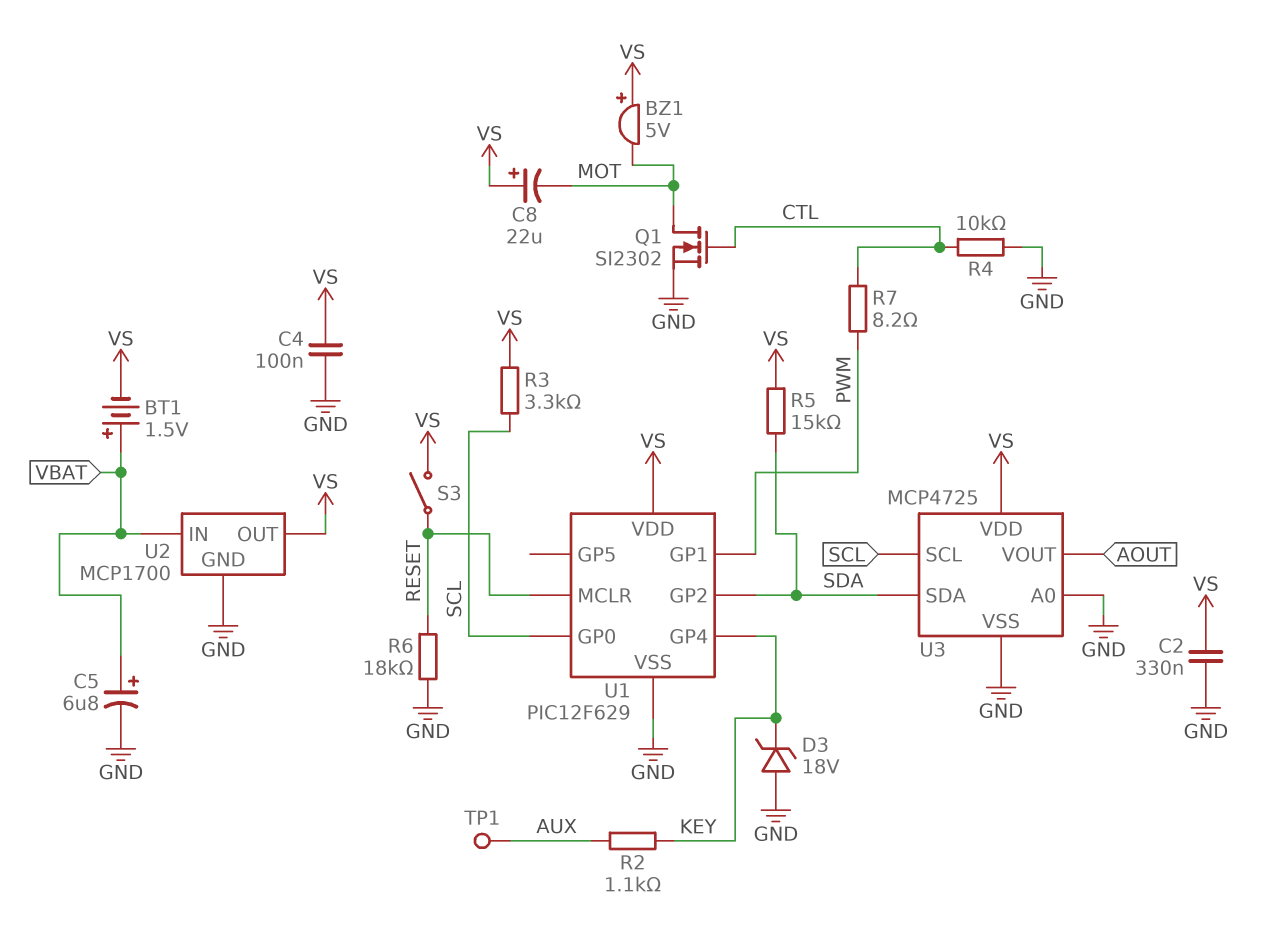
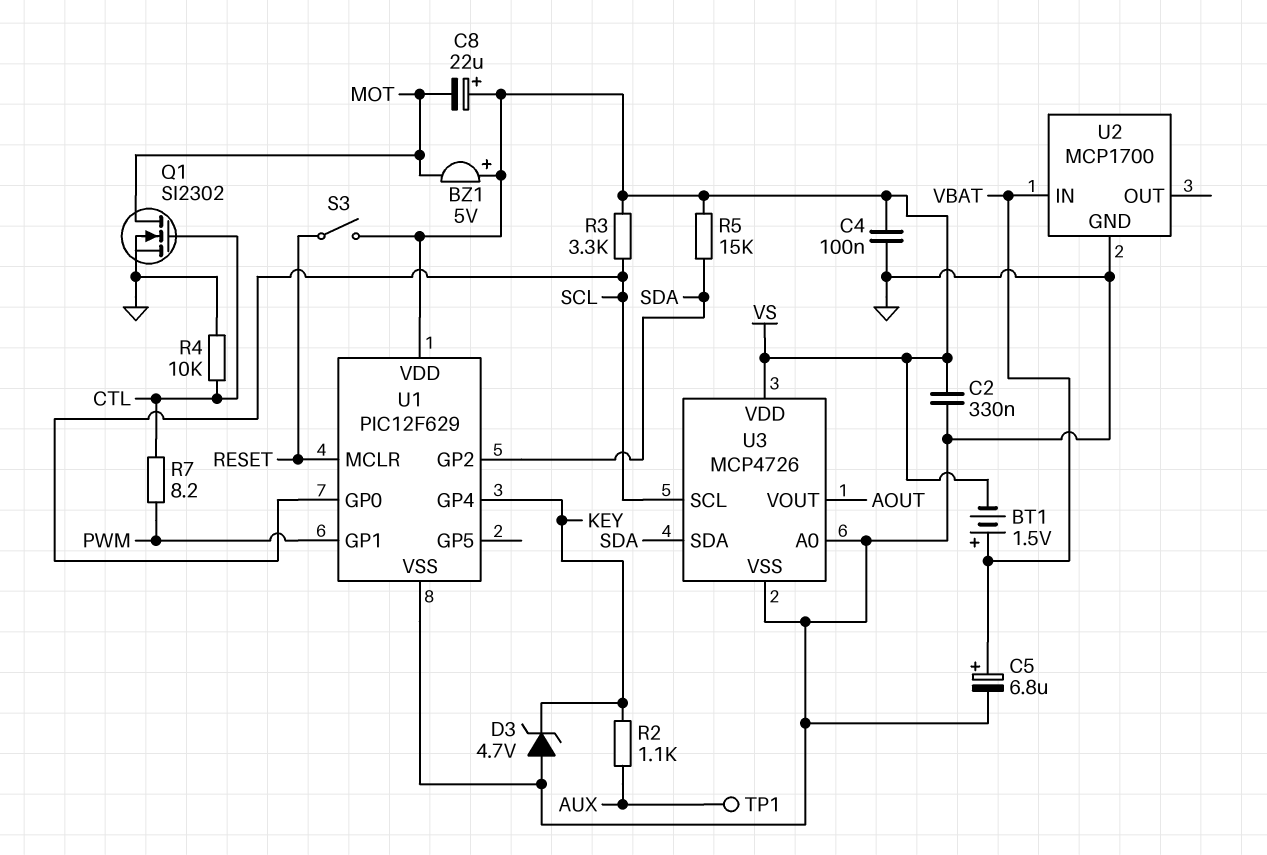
D3: zener 18V (A GND, K KEY) -> zener 4.7V (A GND, K KEY)
R6: 18k (GND, RESET) -> none
U2 pin OUT: VS -> none
U3: MCP4725 -> MCP4726

